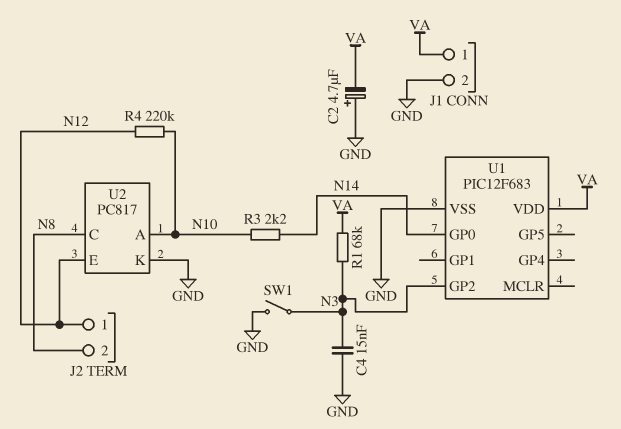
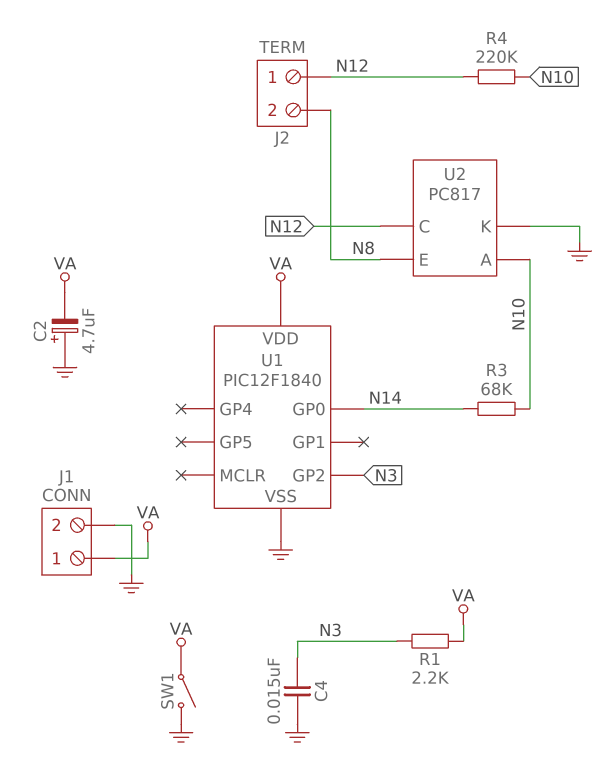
R1: 68k (N3, VA) -> 2.2k (N3, VA)
R3: 2.2k (N10, N14) -> 68k (N10, N14)
SW1: switch (GND, N3) -> switch (GND, VA)
U1: PIC12F683 -> PIC12F1840
U2 pin C: N8 -> N12
U2 pin E: N12 -> N8

